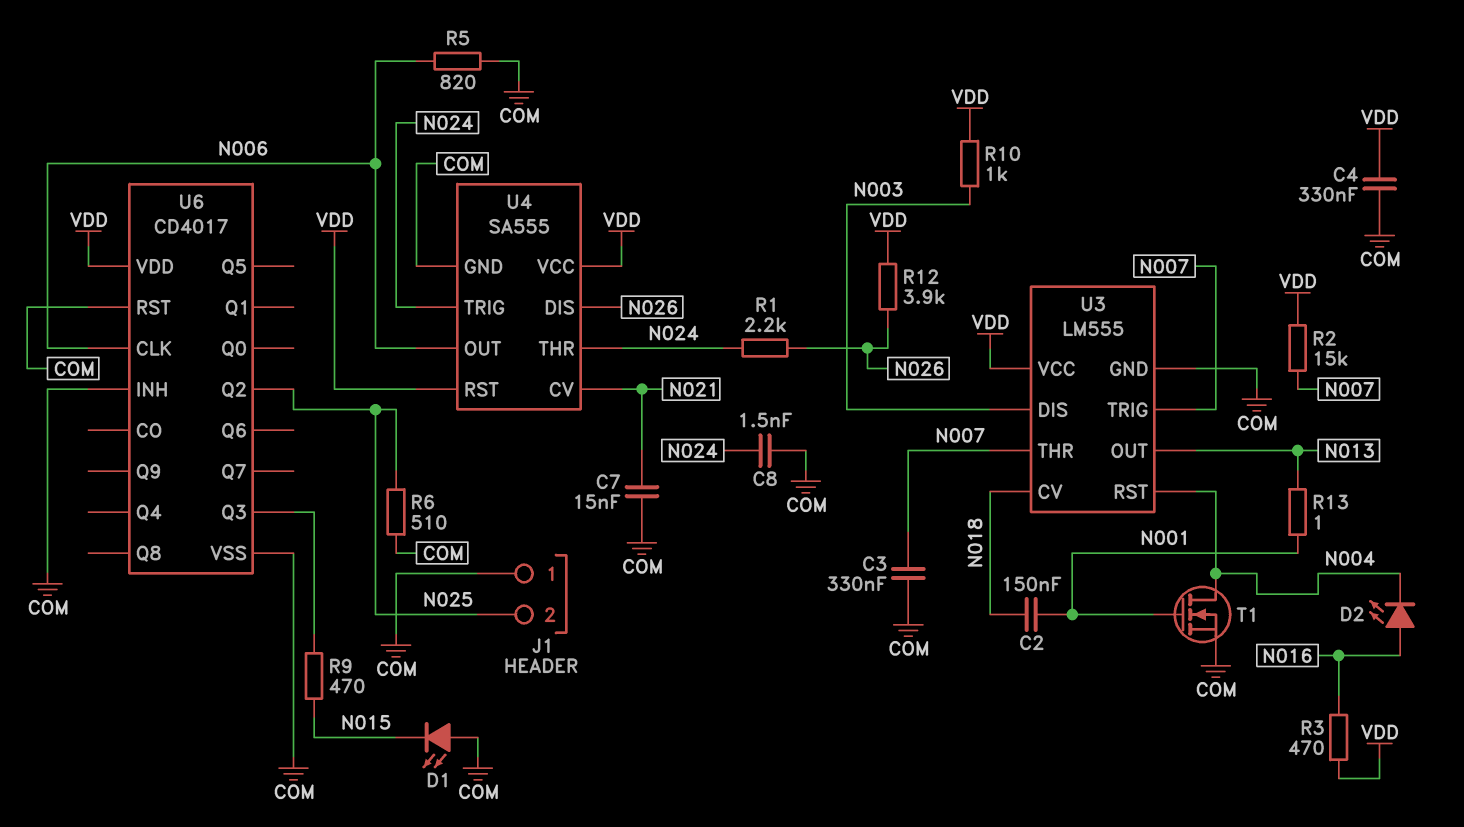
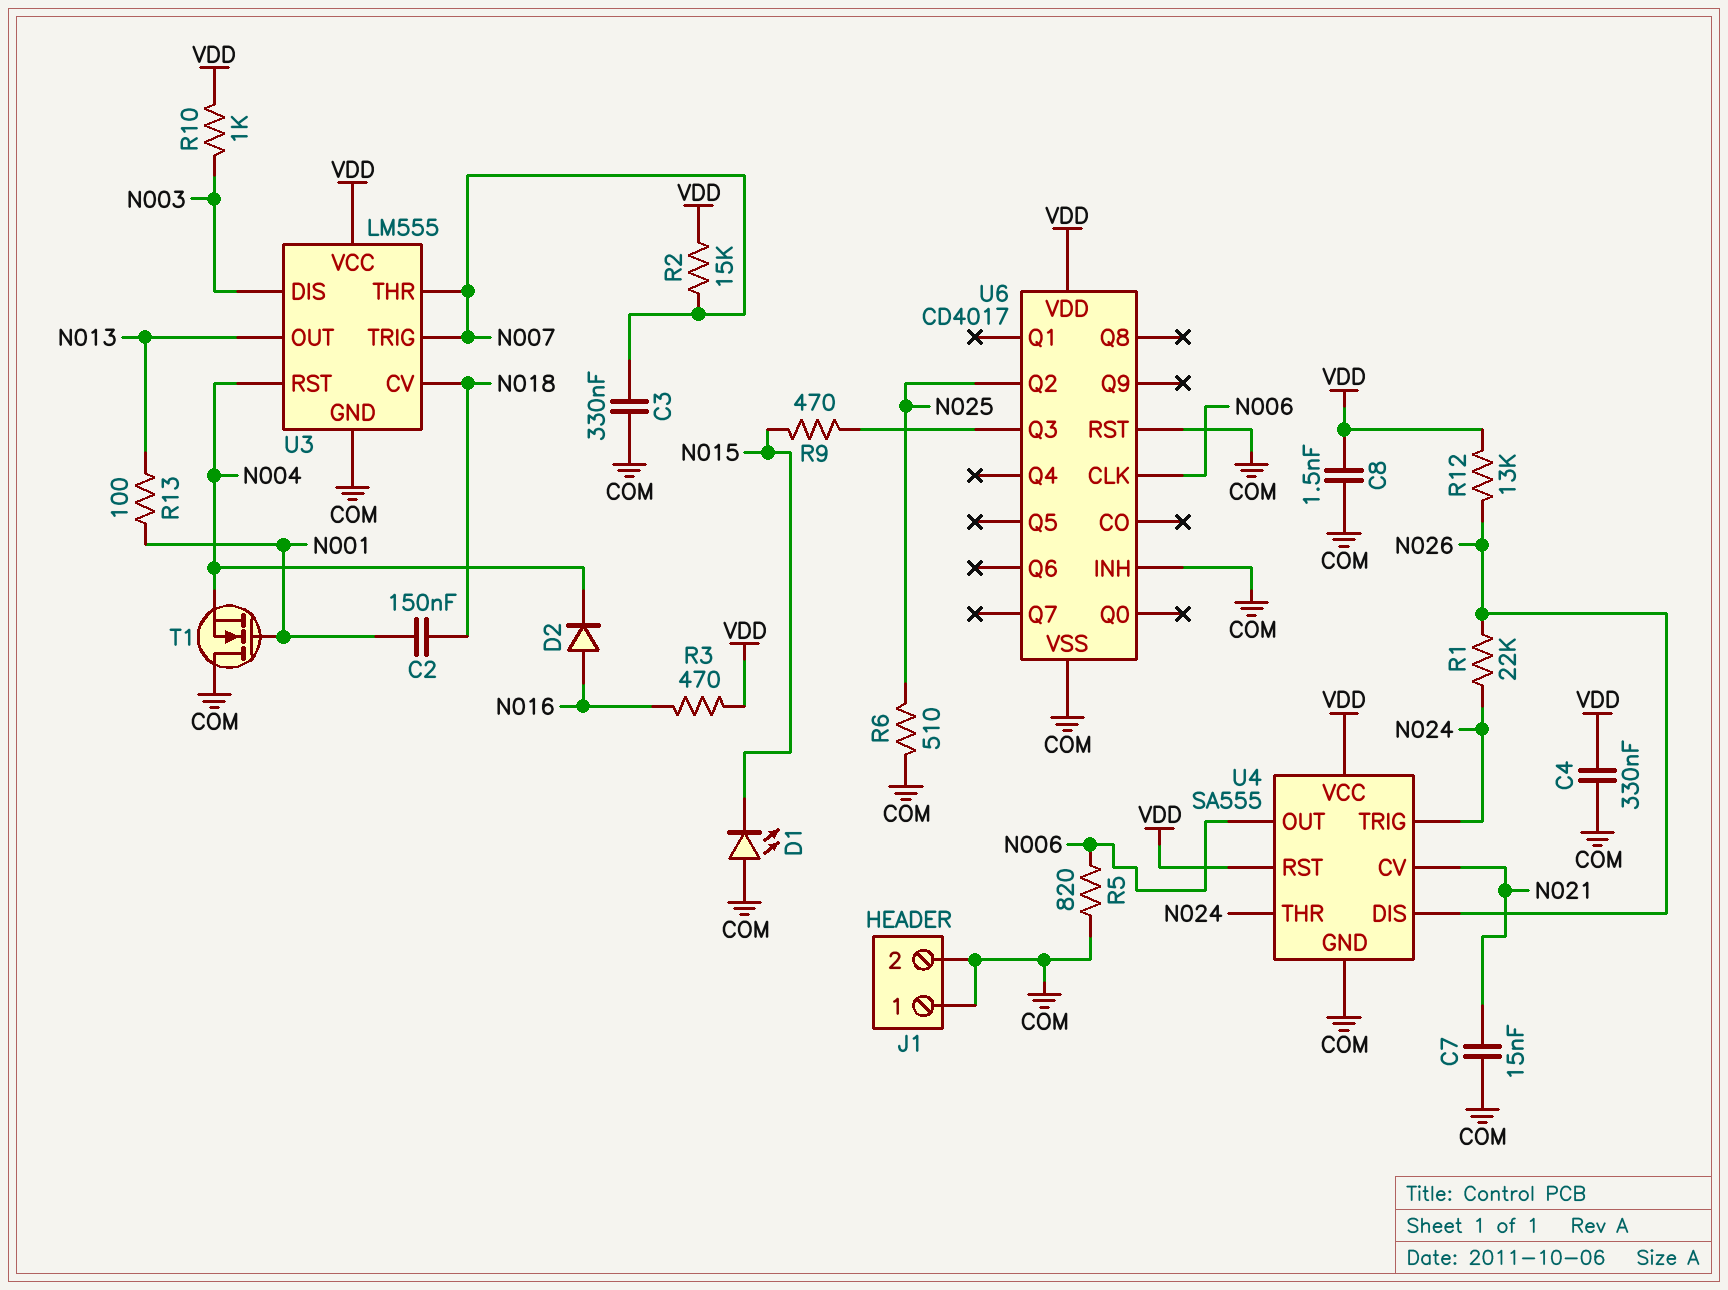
C8: 1.5nF (COM, N024) -> 1.5nF (COM, VDD)
D2: LED (A N016, K N004) -> diode (A N016, K N004)
J1 pin 2: N025 -> COM
R1: 2.2k (N024, N026) -> 22k (N024, N026)
R12: 3.9k (N026, VDD) -> 13k (N026, VDD)
R13: 1 (N001, N013) -> 100 (N001, N013)
T1: NMOS (G N001, D N004, S COM) -> NMOS (G N001, D COM, S N004)

